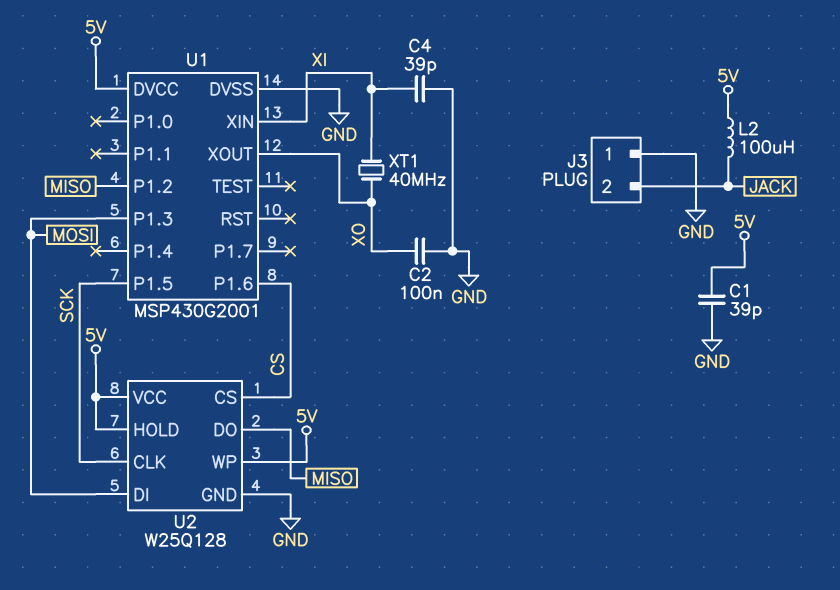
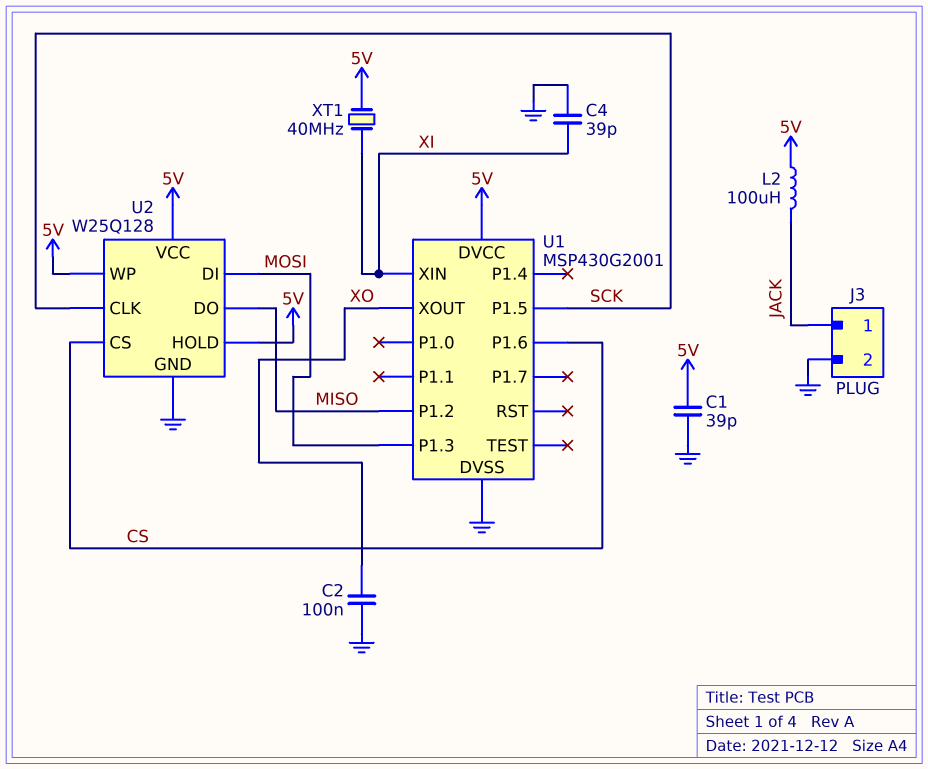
J3 pin 1: GND -> JACK
J3 pin 2: JACK -> GND
XT1: 40MHz (XI, XO) -> 40MHz (5V, XI)

